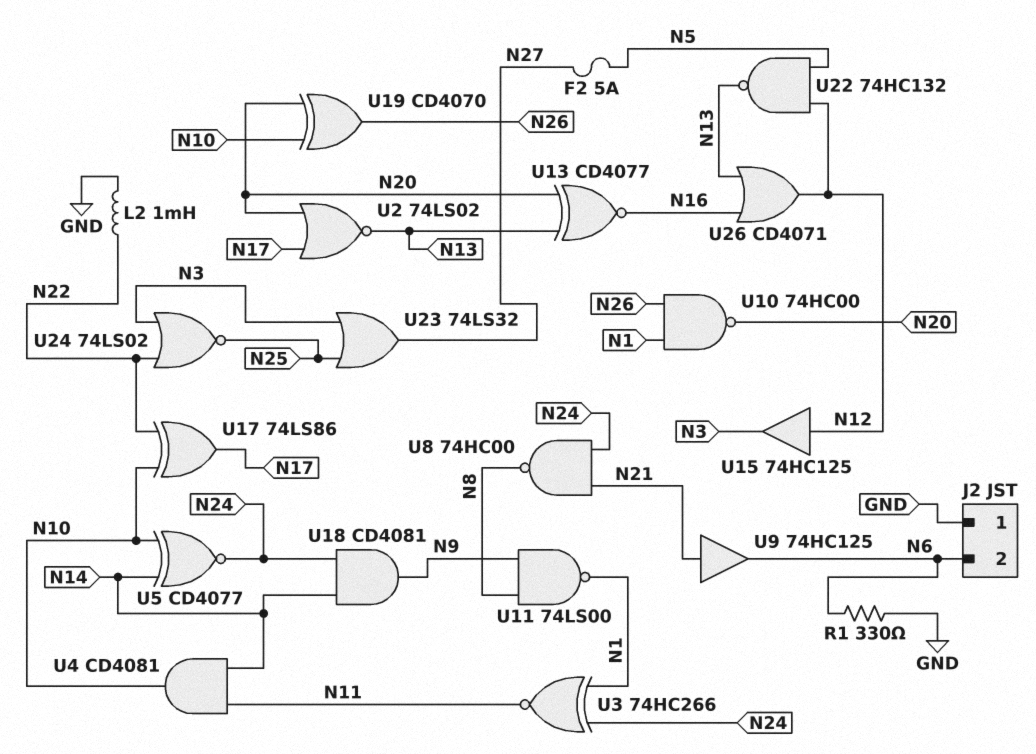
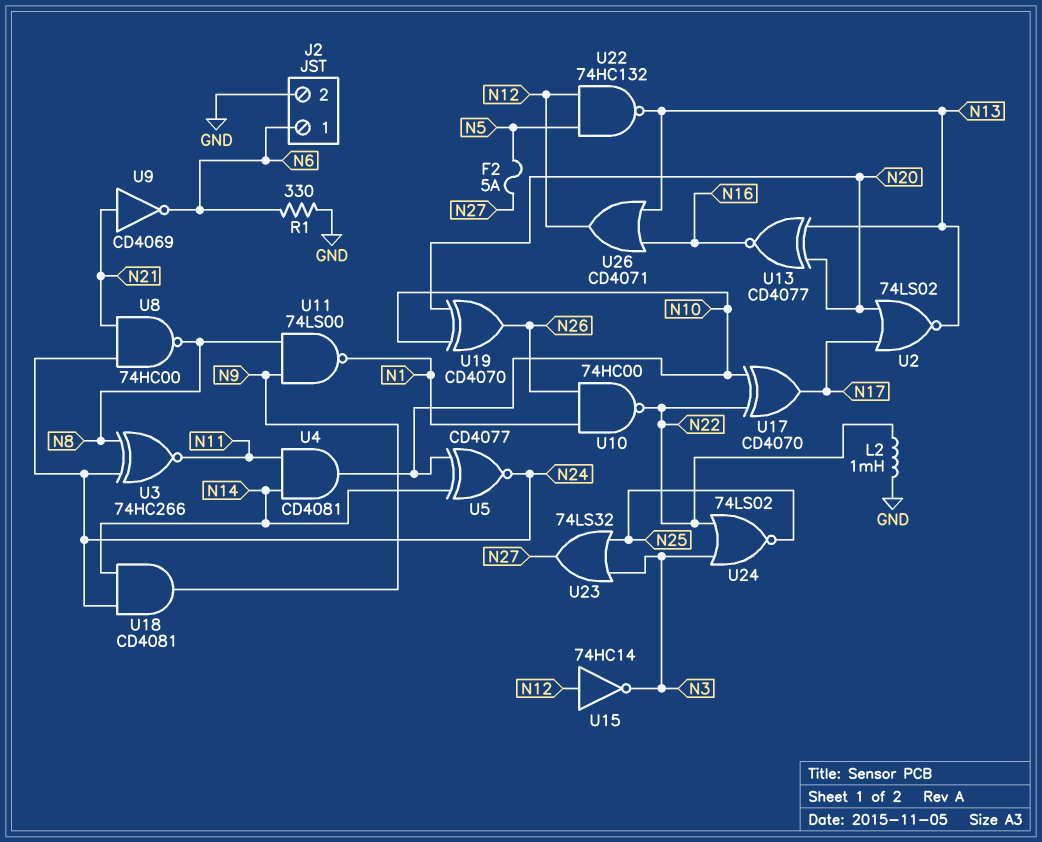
J2 pin 1: GND -> N6
J2 pin 2: N6 -> GND
U3: XNOR 74HC266 (in N1, in N24, out N11) -> XNOR 74HC266 (in N8, in N24, out N11)
U9: buffer 74HC125 (in N21, out N6) -> NOT CD4069 (in N21, out N6)
U10: NAND 74HC00 (in N1, in N26, out N20) -> NAND 74HC00 (in N1, in N26, out N22)
U15: buffer 74HC125 (in N12, out N3) -> NOT 74HC14 (in N12, out N3)
U17: XOR 74LS86 (in N10, in N22, out N17) -> XOR CD4070 (in N10, in N22, out N17)

